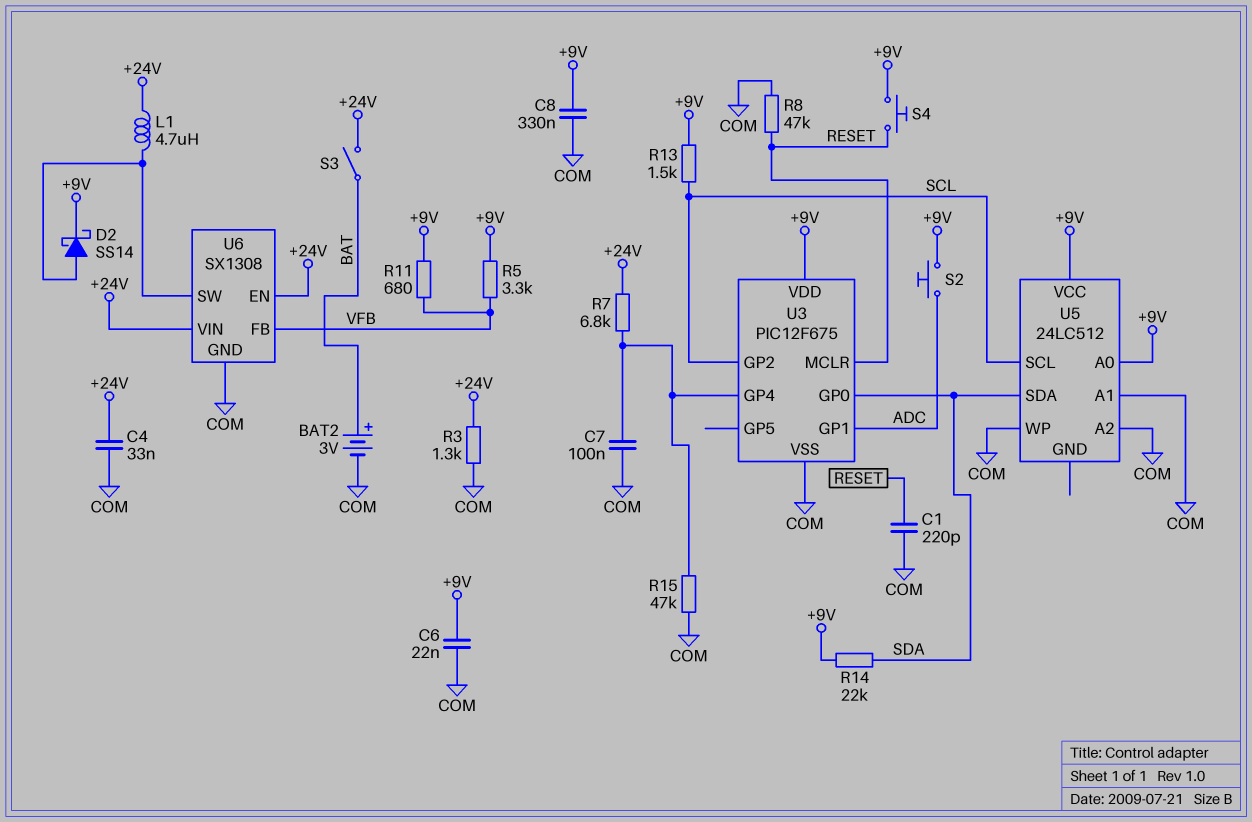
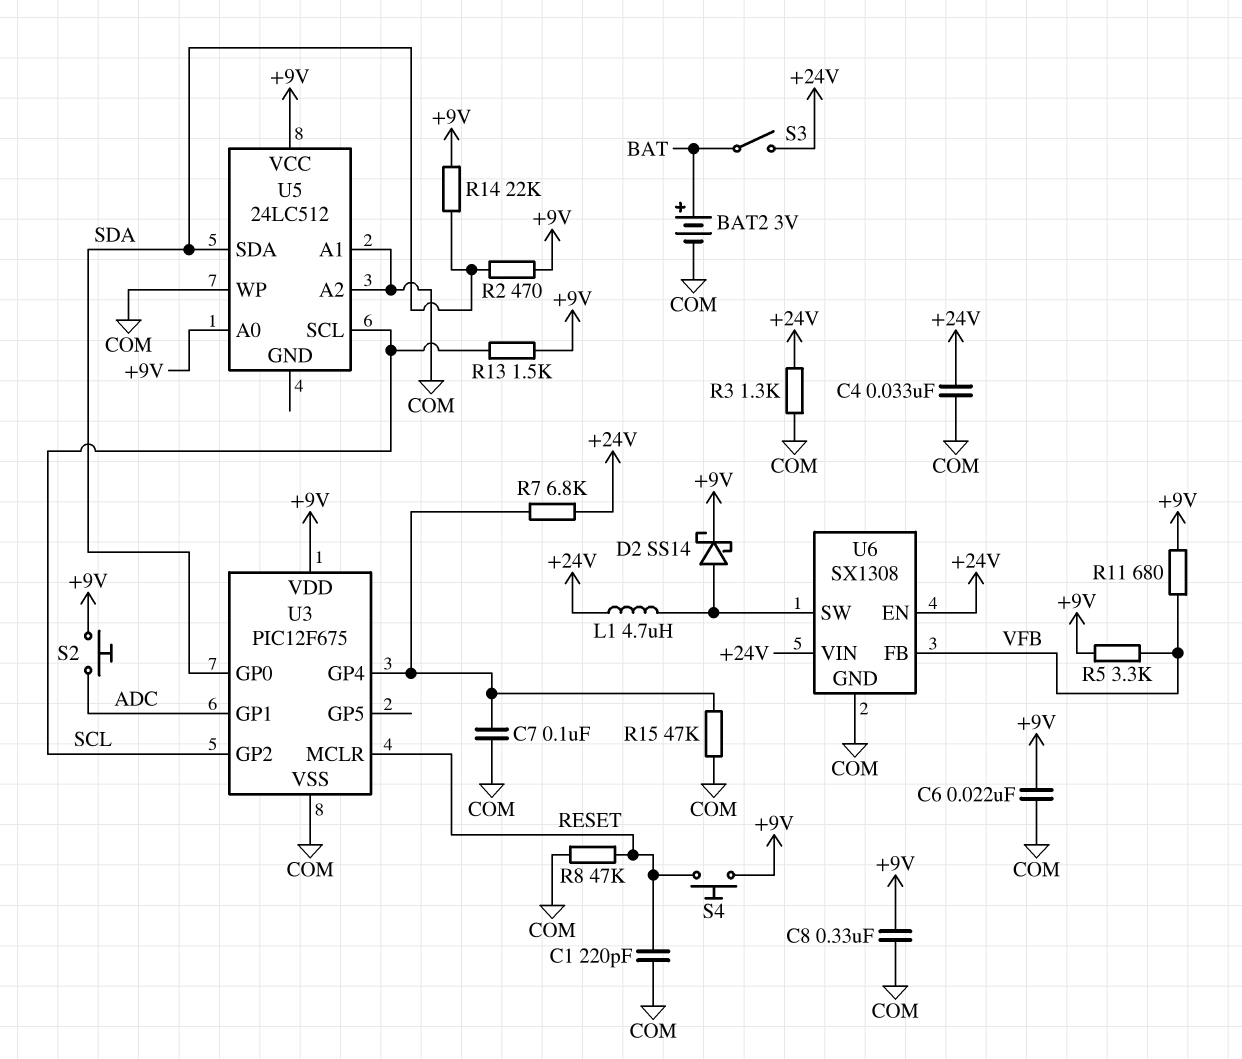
R2: none -> 470 (+9V, SDA)

